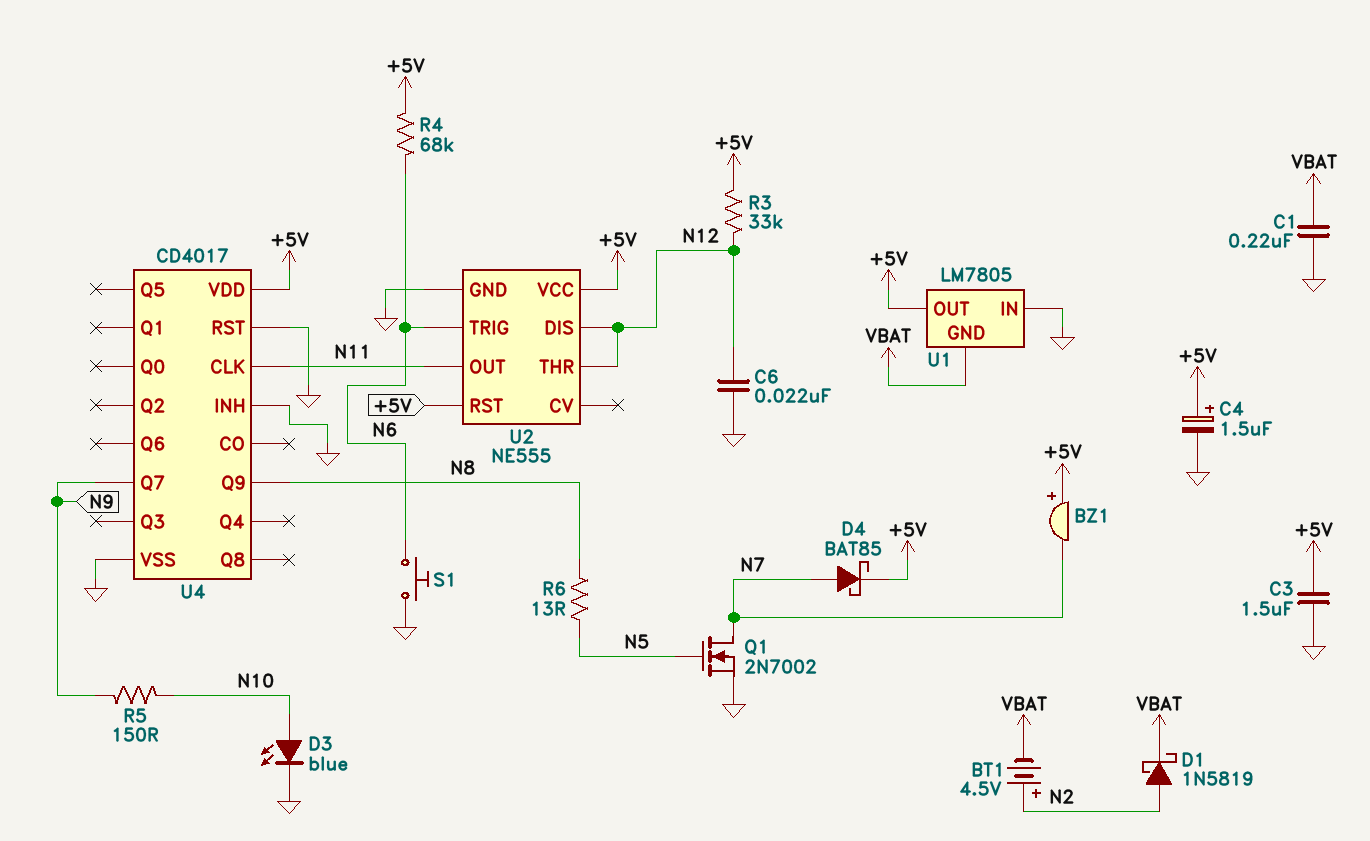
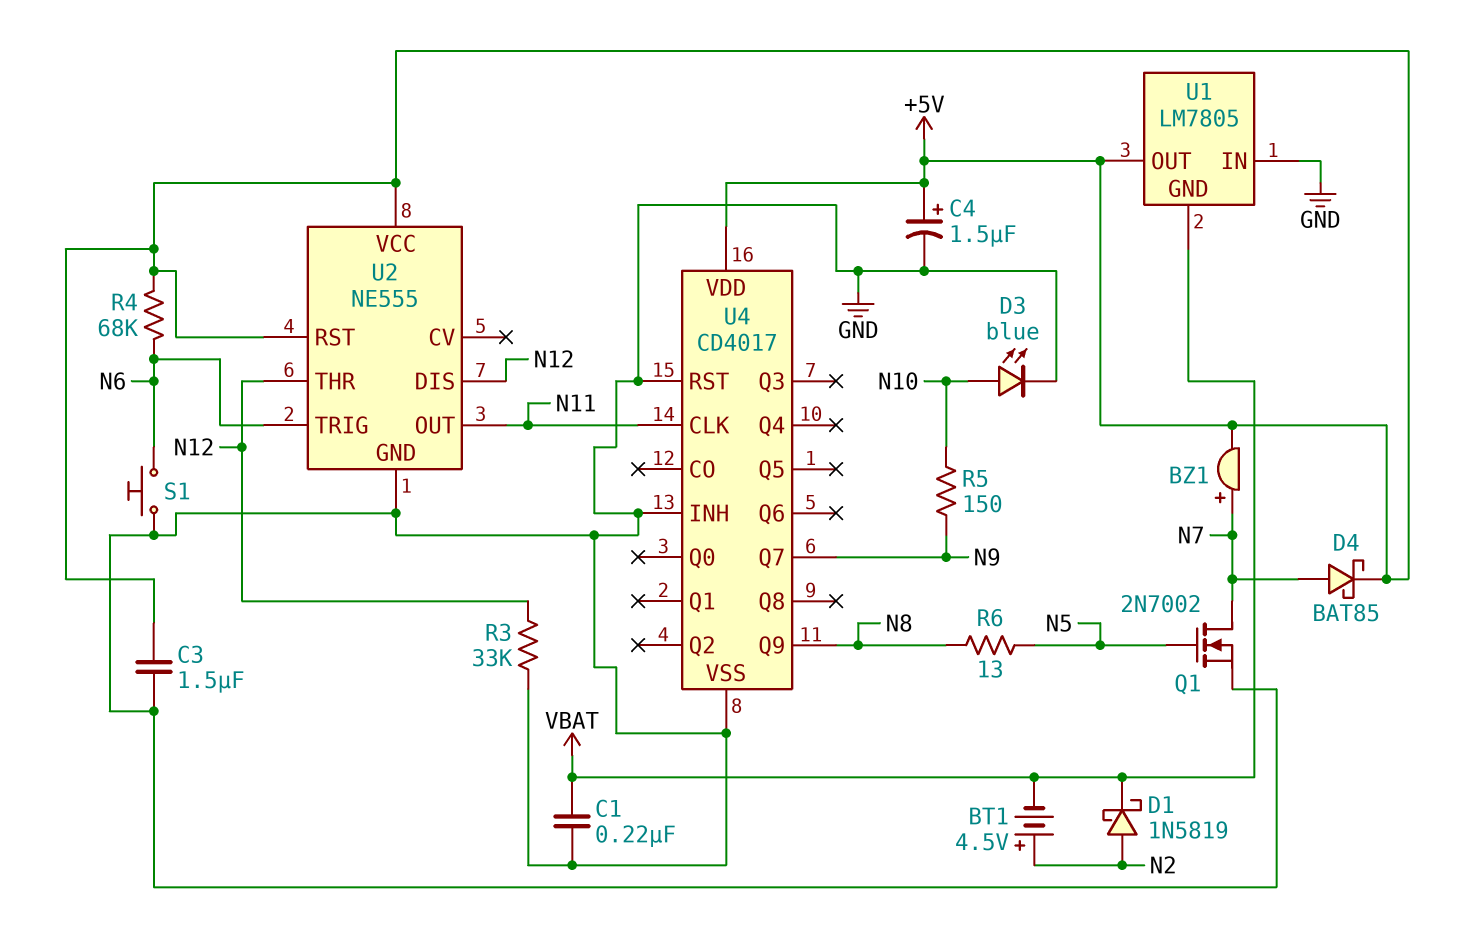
BZ1: buzzer (plus +5V, minus N7) -> buzzer (plus N7, minus +5V)
C6: 22nF (GND, N12) -> none
R3: 33k (+5V, N12) -> 33k (GND, N12)

